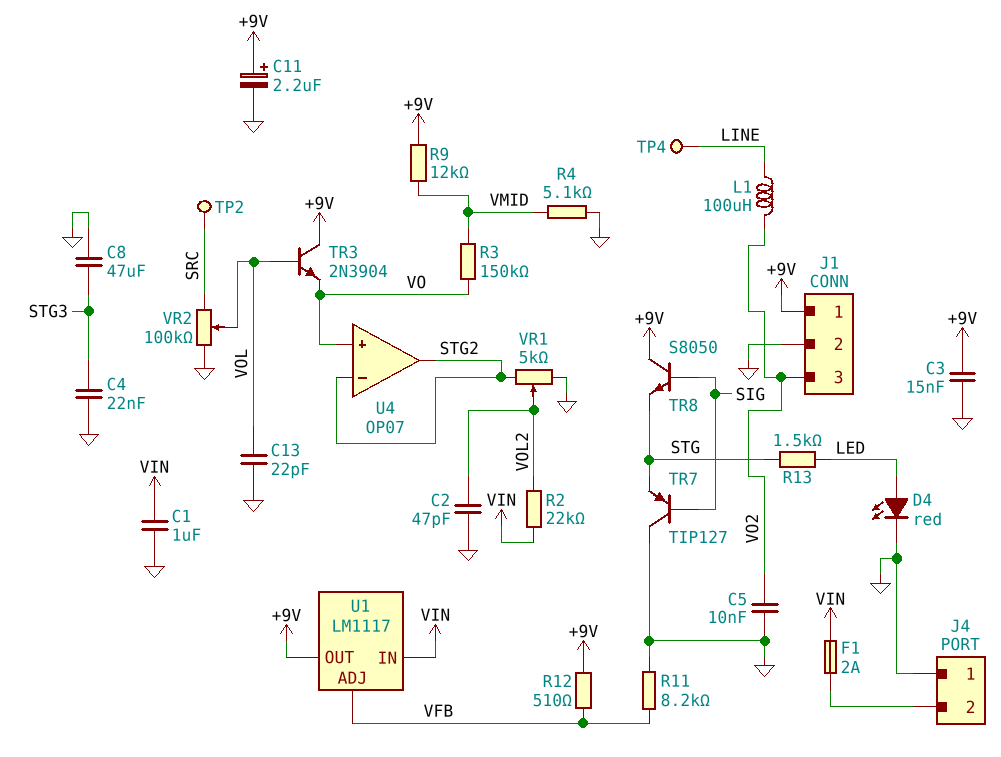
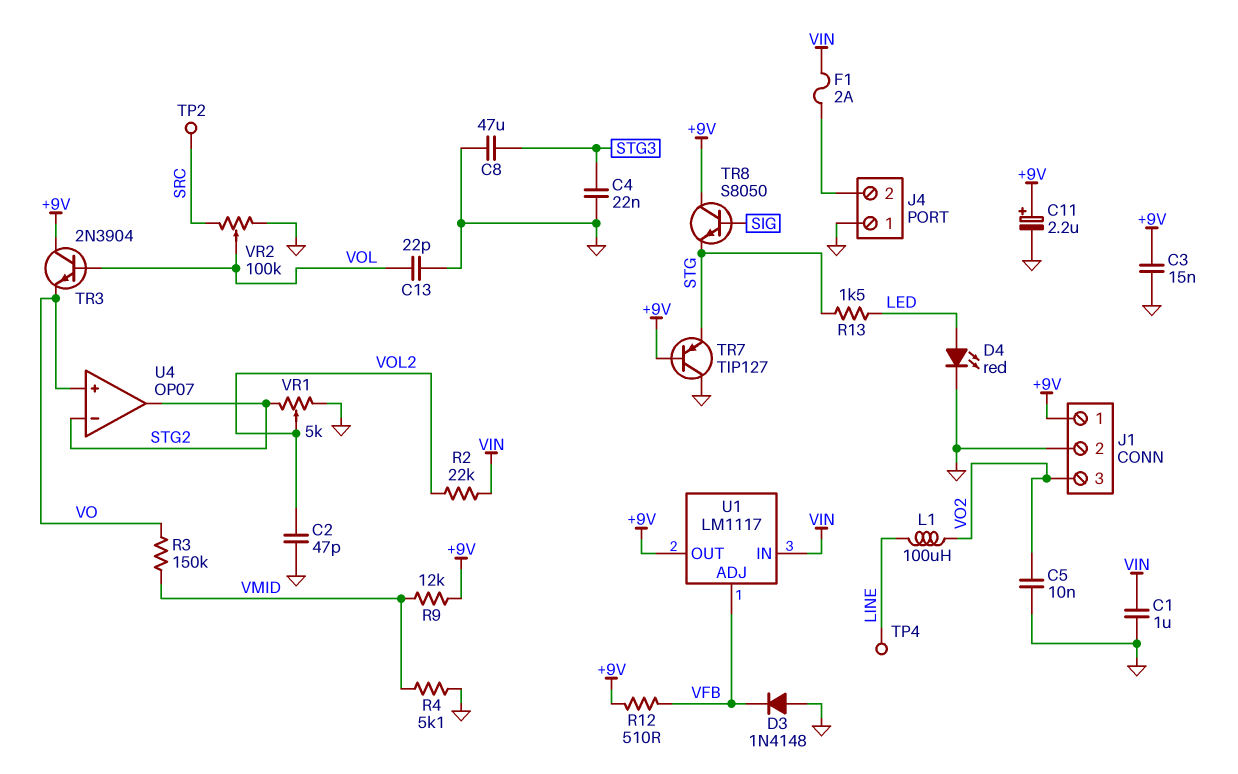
D3: none -> diode 1N4148 (A GND, K VFB)
R11: 8.2k (GND, VFB) -> none
TR7: PNP TIP127 (B SIG, C GND, E STG) -> PNP TIP127 (B +9V, C GND, E STG)

